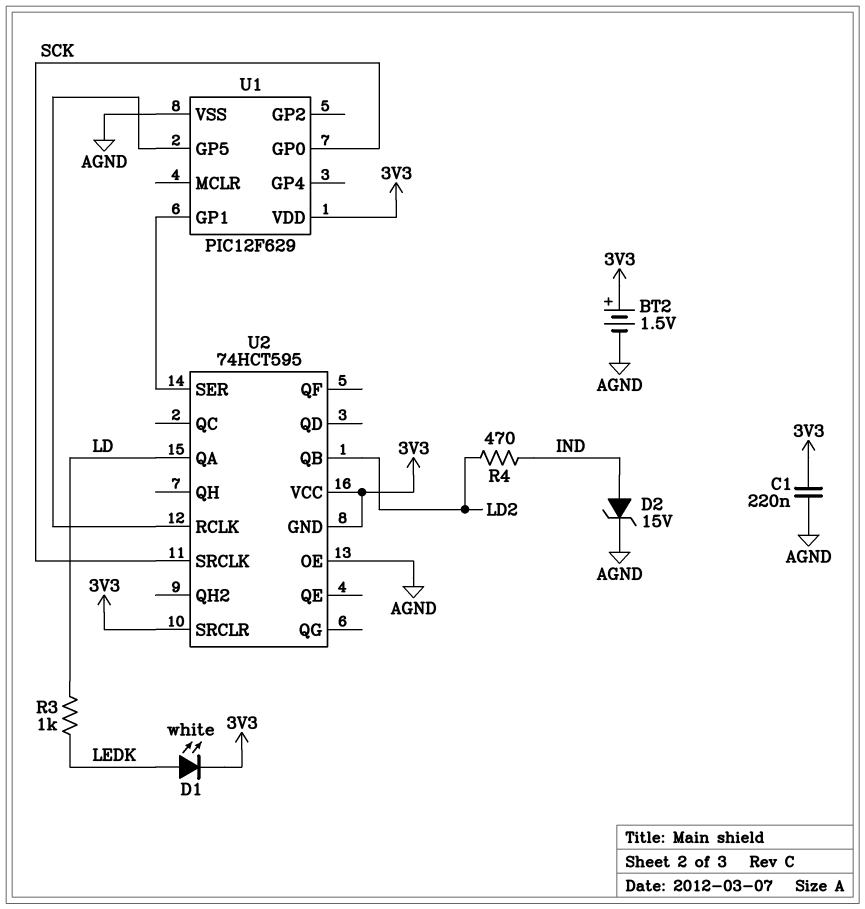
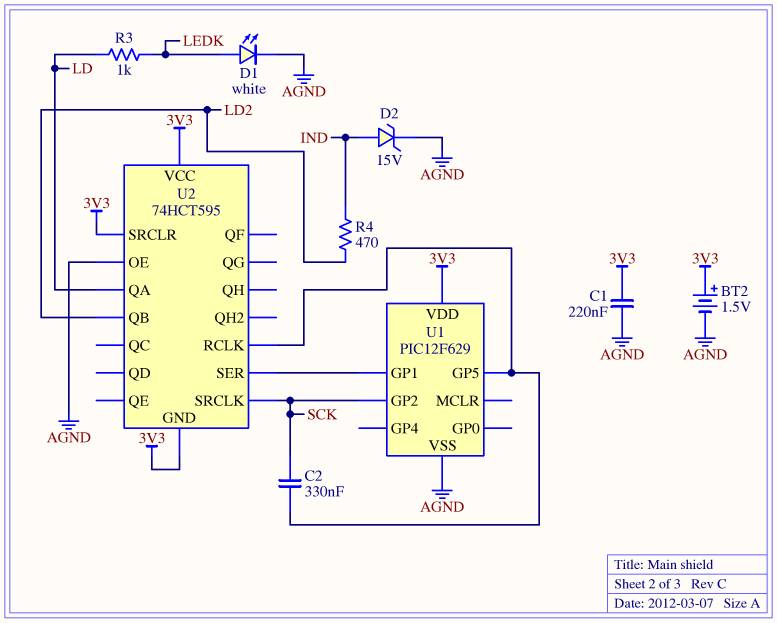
C2: none -> 330nF (SCK, U1/GP5)
D1: LED white (A LEDK, K 3V3) -> LED white (A LEDK, K AGND)
U1 pin GP0: SCK -> none
U1 pin GP2: none -> SCK

